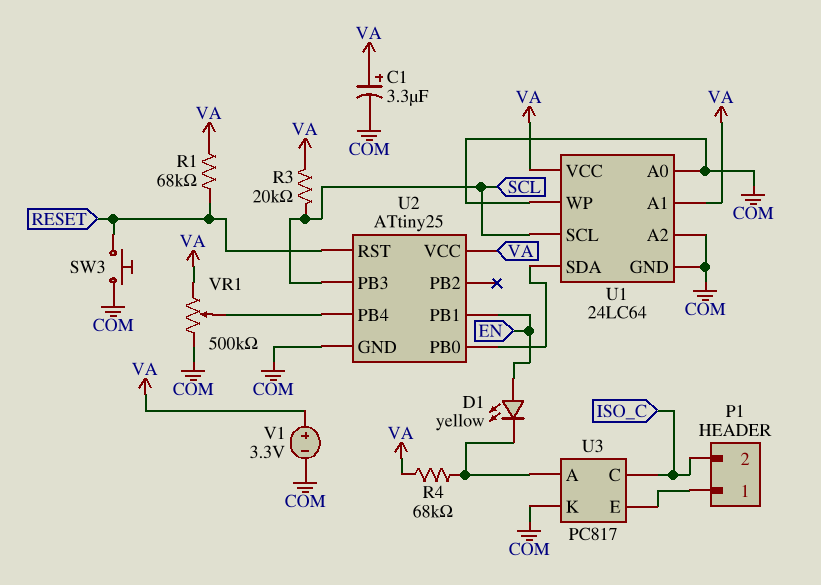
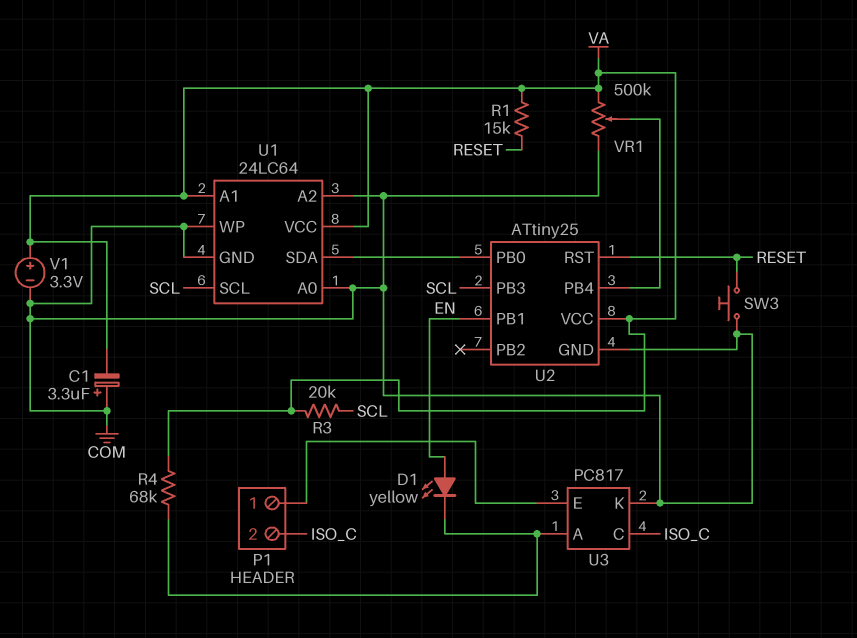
C1: 3.3uF (plus VA, minus COM) -> 3.3uF (plus COM, minus VA)
R1: 68k (RESET, VA) -> 15k (RESET, VA)

